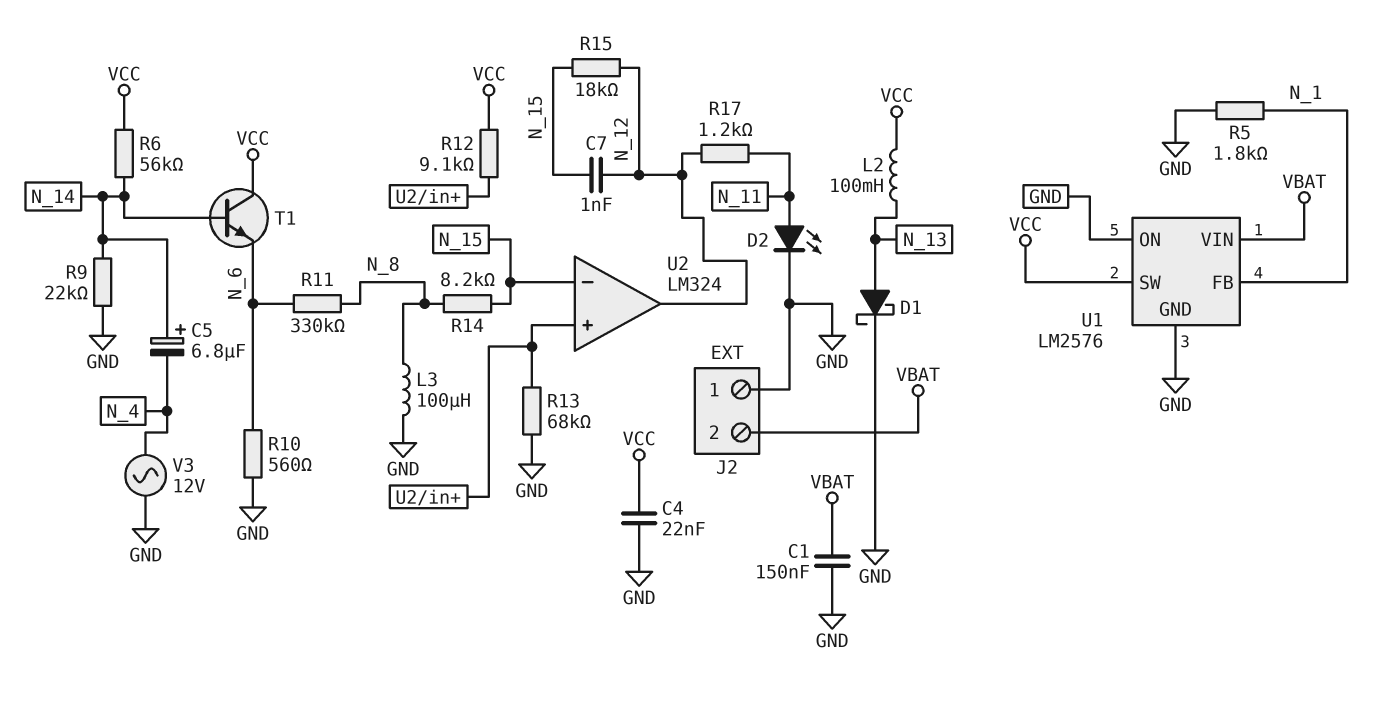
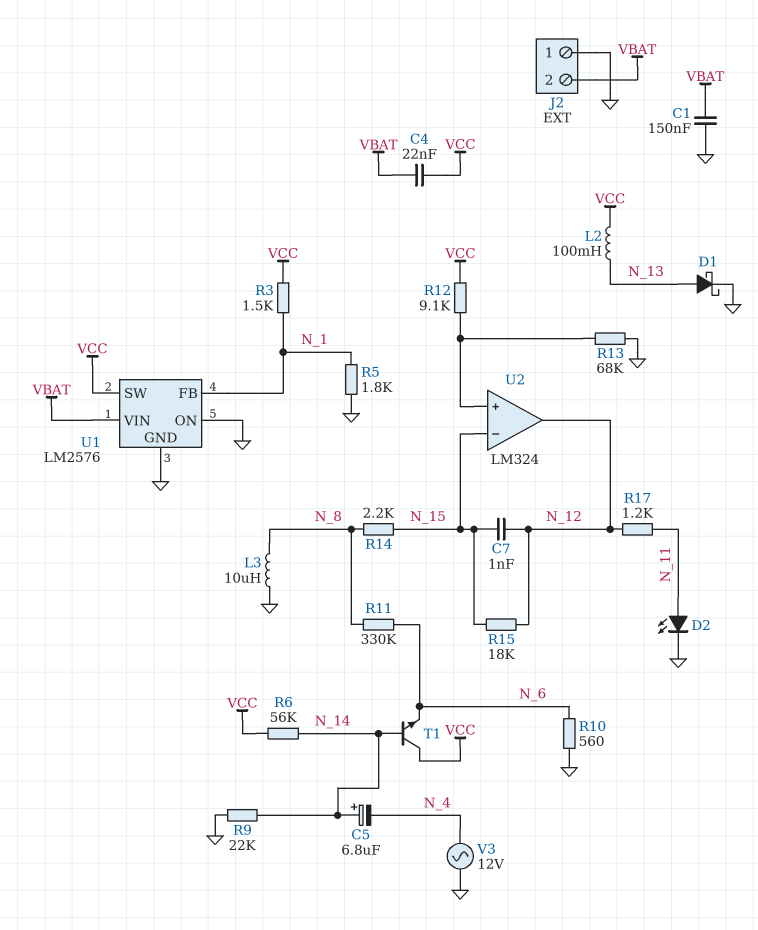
C4: 22nF (GND, VCC) -> 22nF (VBAT, VCC)
L3: 100uH (GND, N_8) -> 10uH (GND, N_8)
R3: none -> 1.5k (N_1, VCC)
R14: 8.2k (N_8, N_15) -> 2.2k (N_8, N_15)

